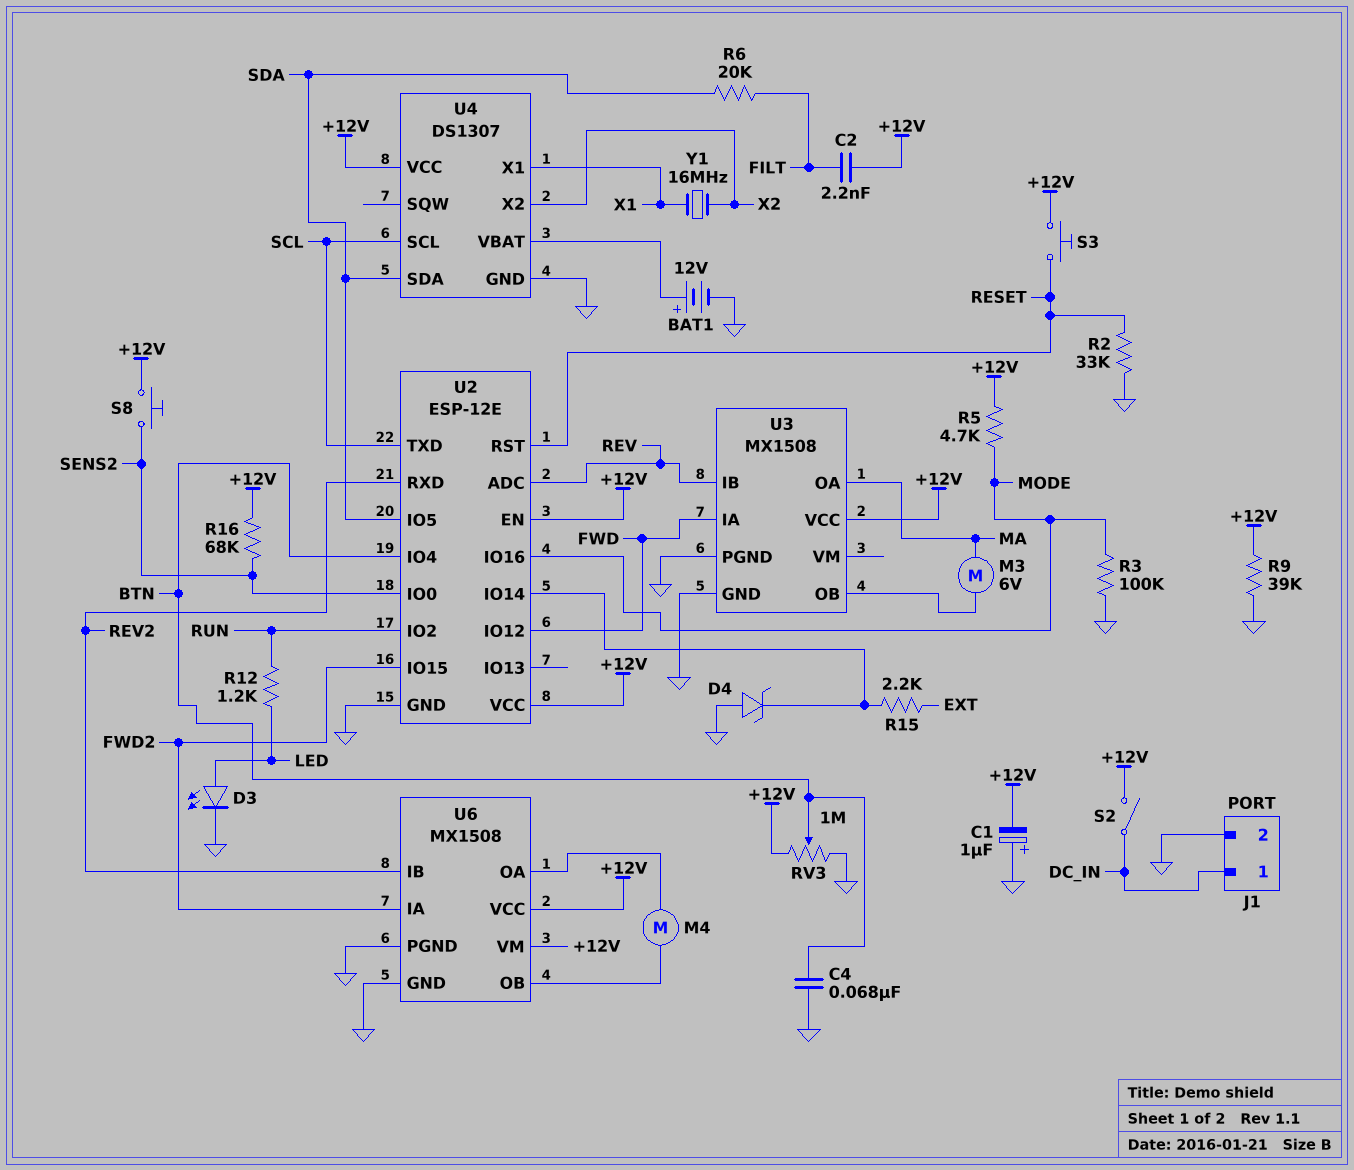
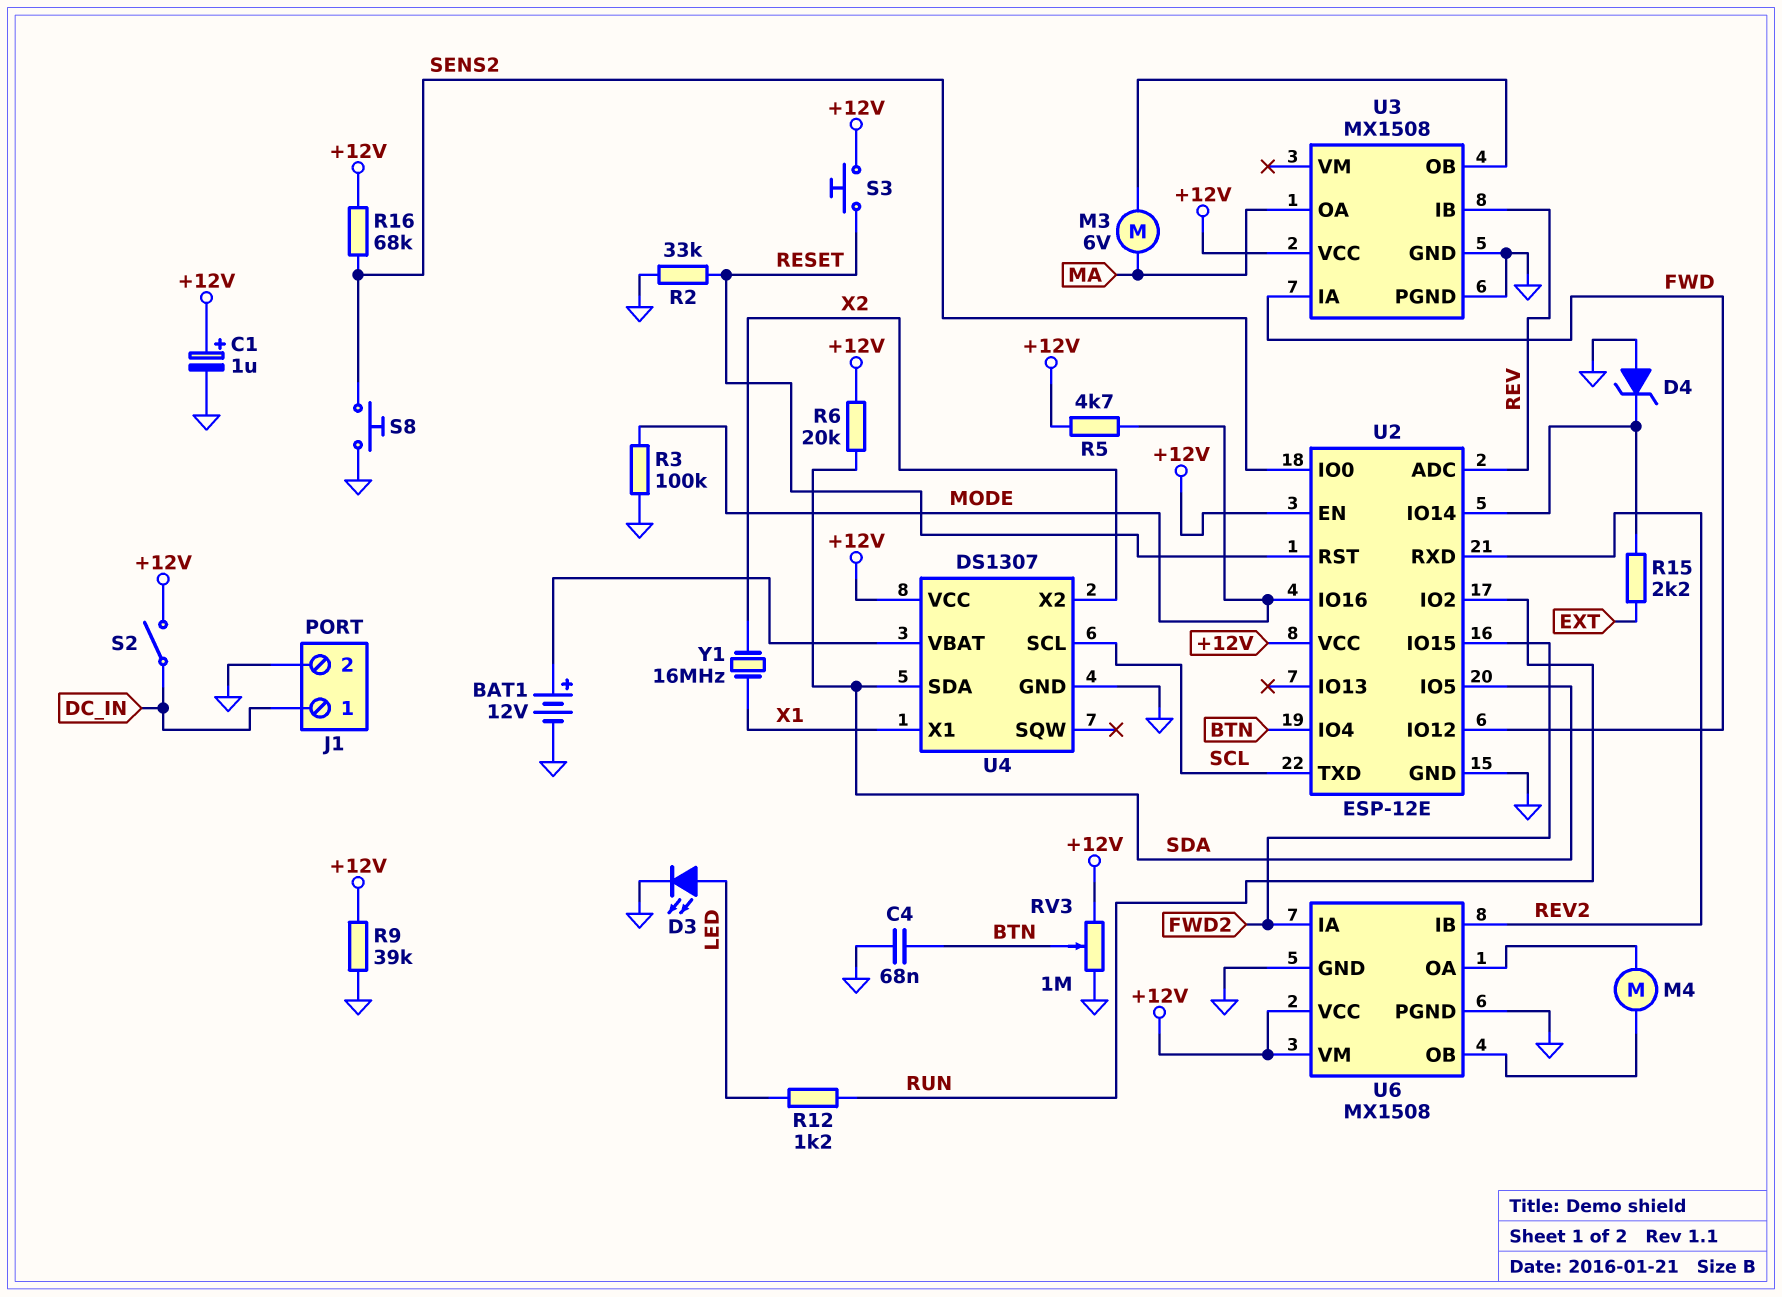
C1: 1uF (plus GND, minus +12V) -> 1uF (plus +12V, minus GND)
C2: 2.2nF (+12V, FILT) -> none
R6: 20k (FILT, SDA) -> 20k (+12V, SDA)
S8: button (+12V, SENS2) -> button (GND, SENS2)

